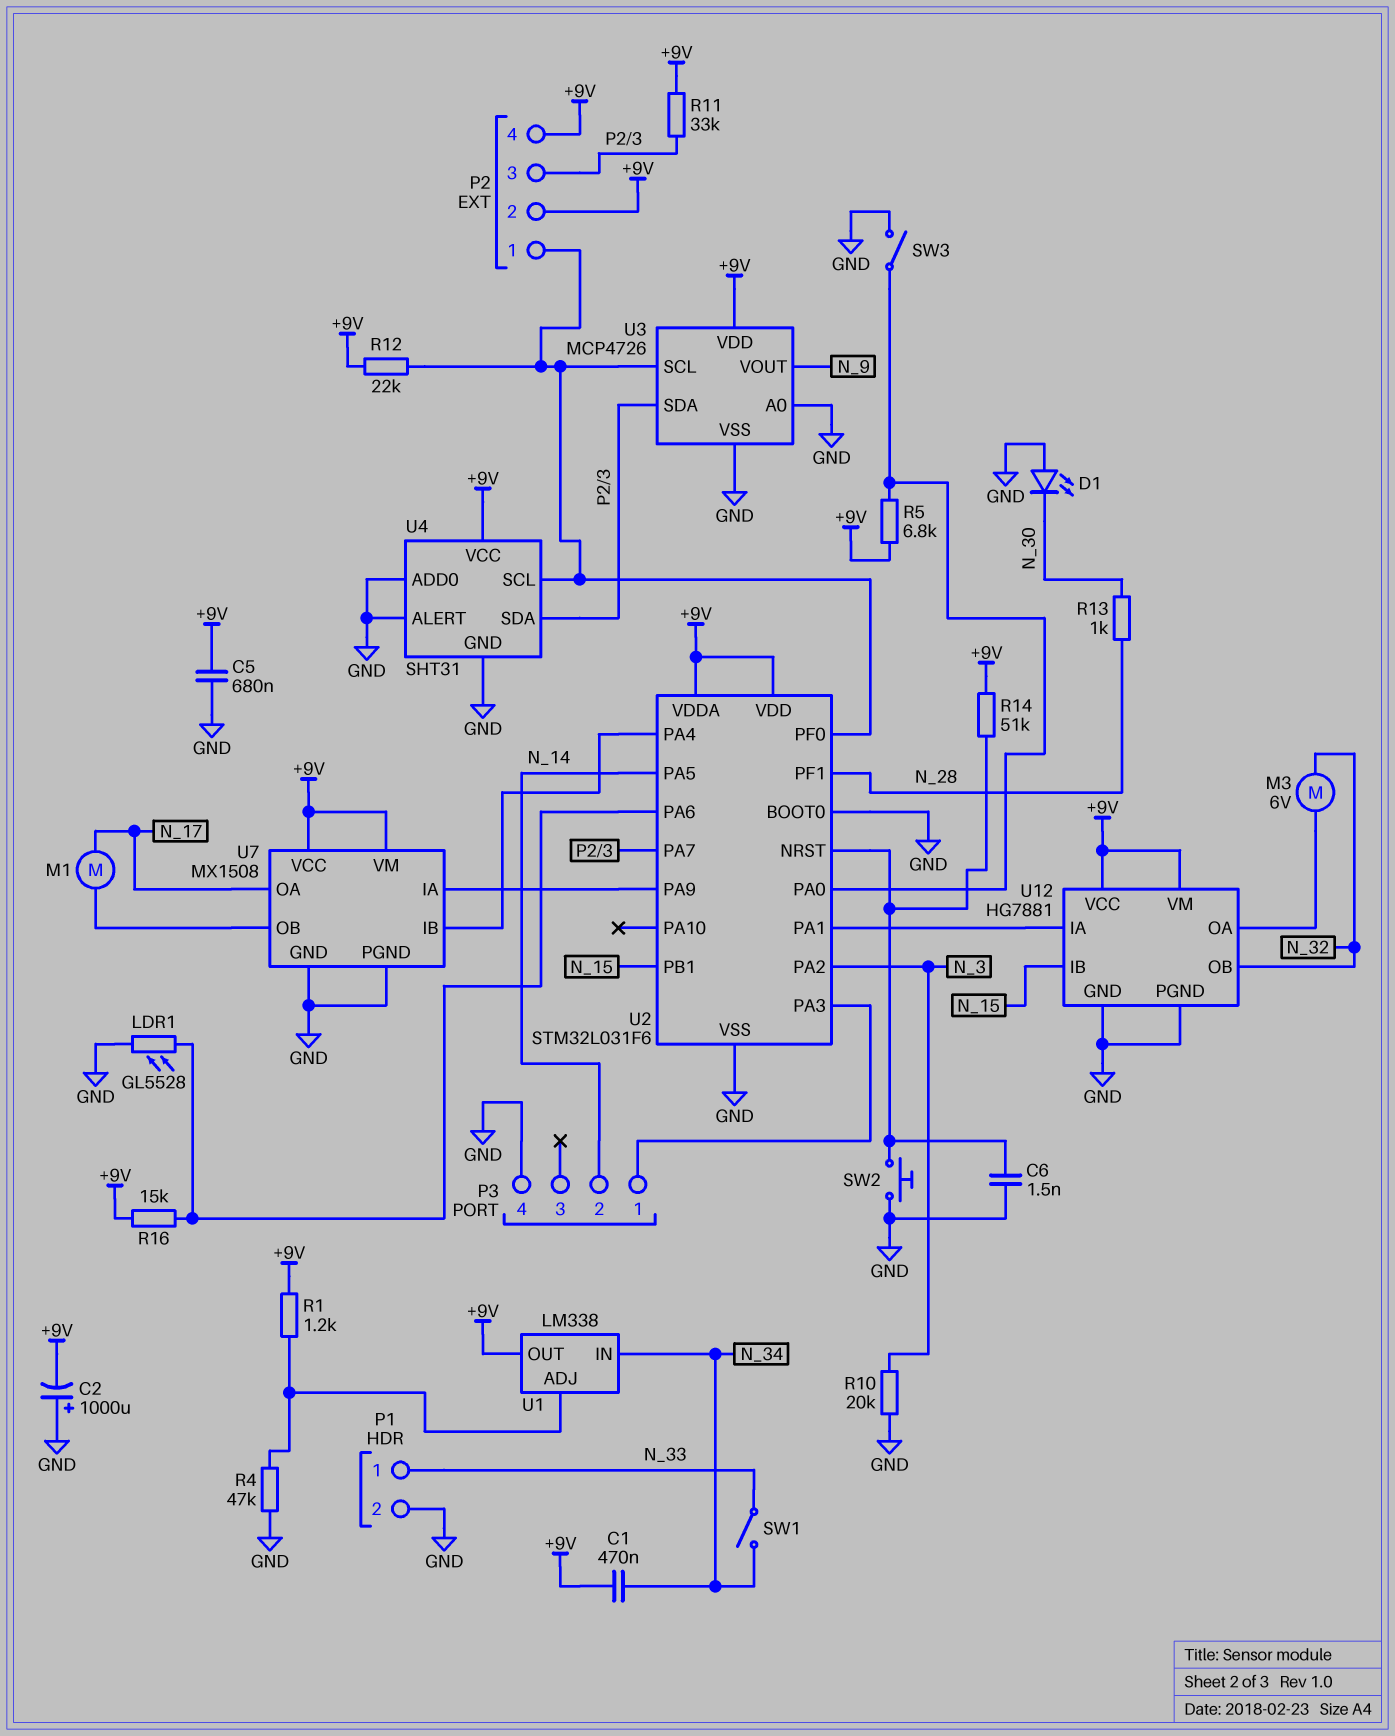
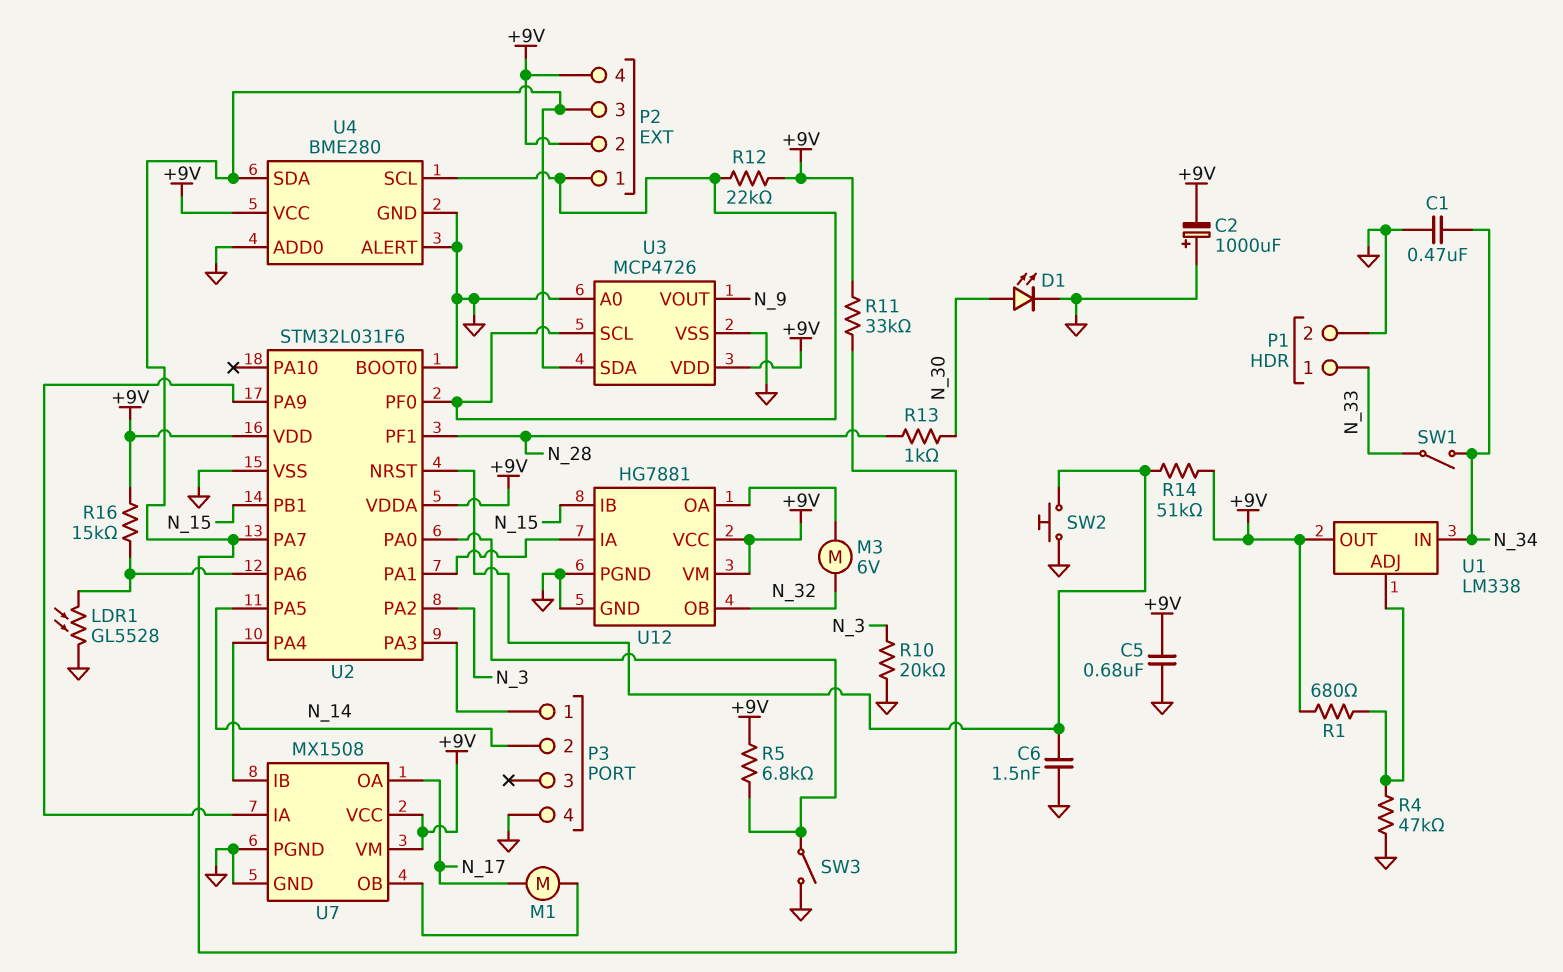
C1: 470nF (+9V, N_34) -> 470nF (GND, N_34)
D1: LED (A GND, K N_30) -> LED (A N_30, K GND)
R1: 1.2k (+9V, U1/ADJ) -> 680 (+9V, U1/ADJ)
U4: SHT31 -> BME280

